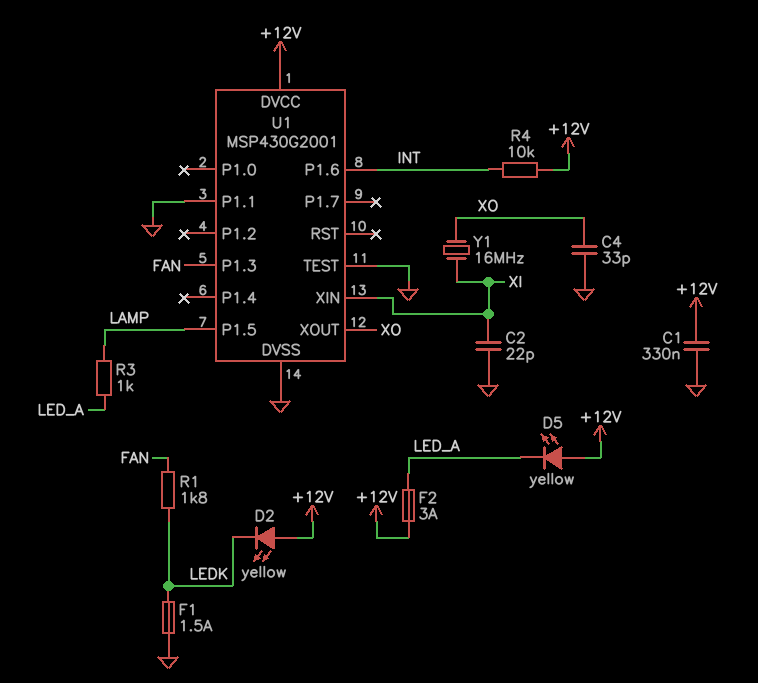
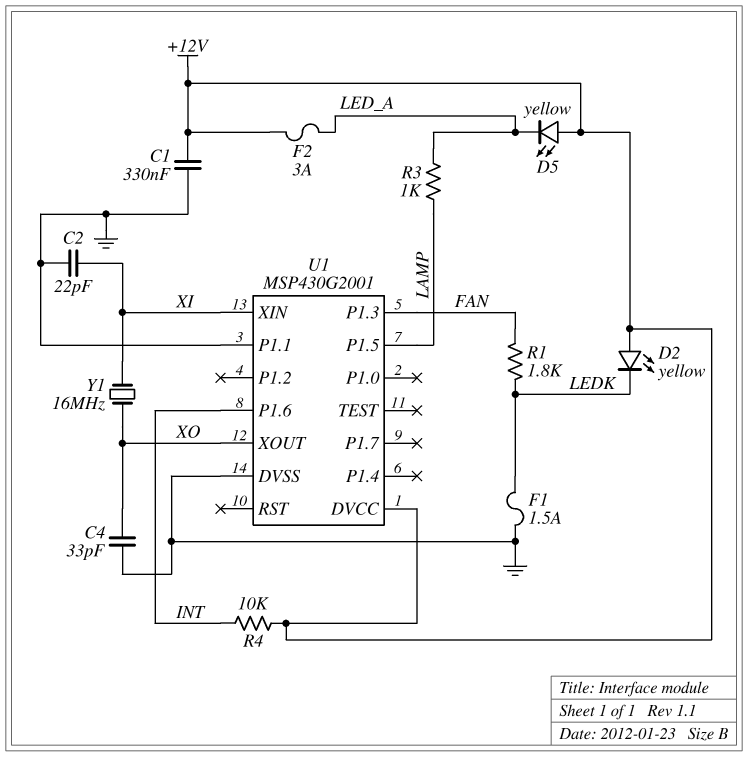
U1 pin TEST: GND -> none

